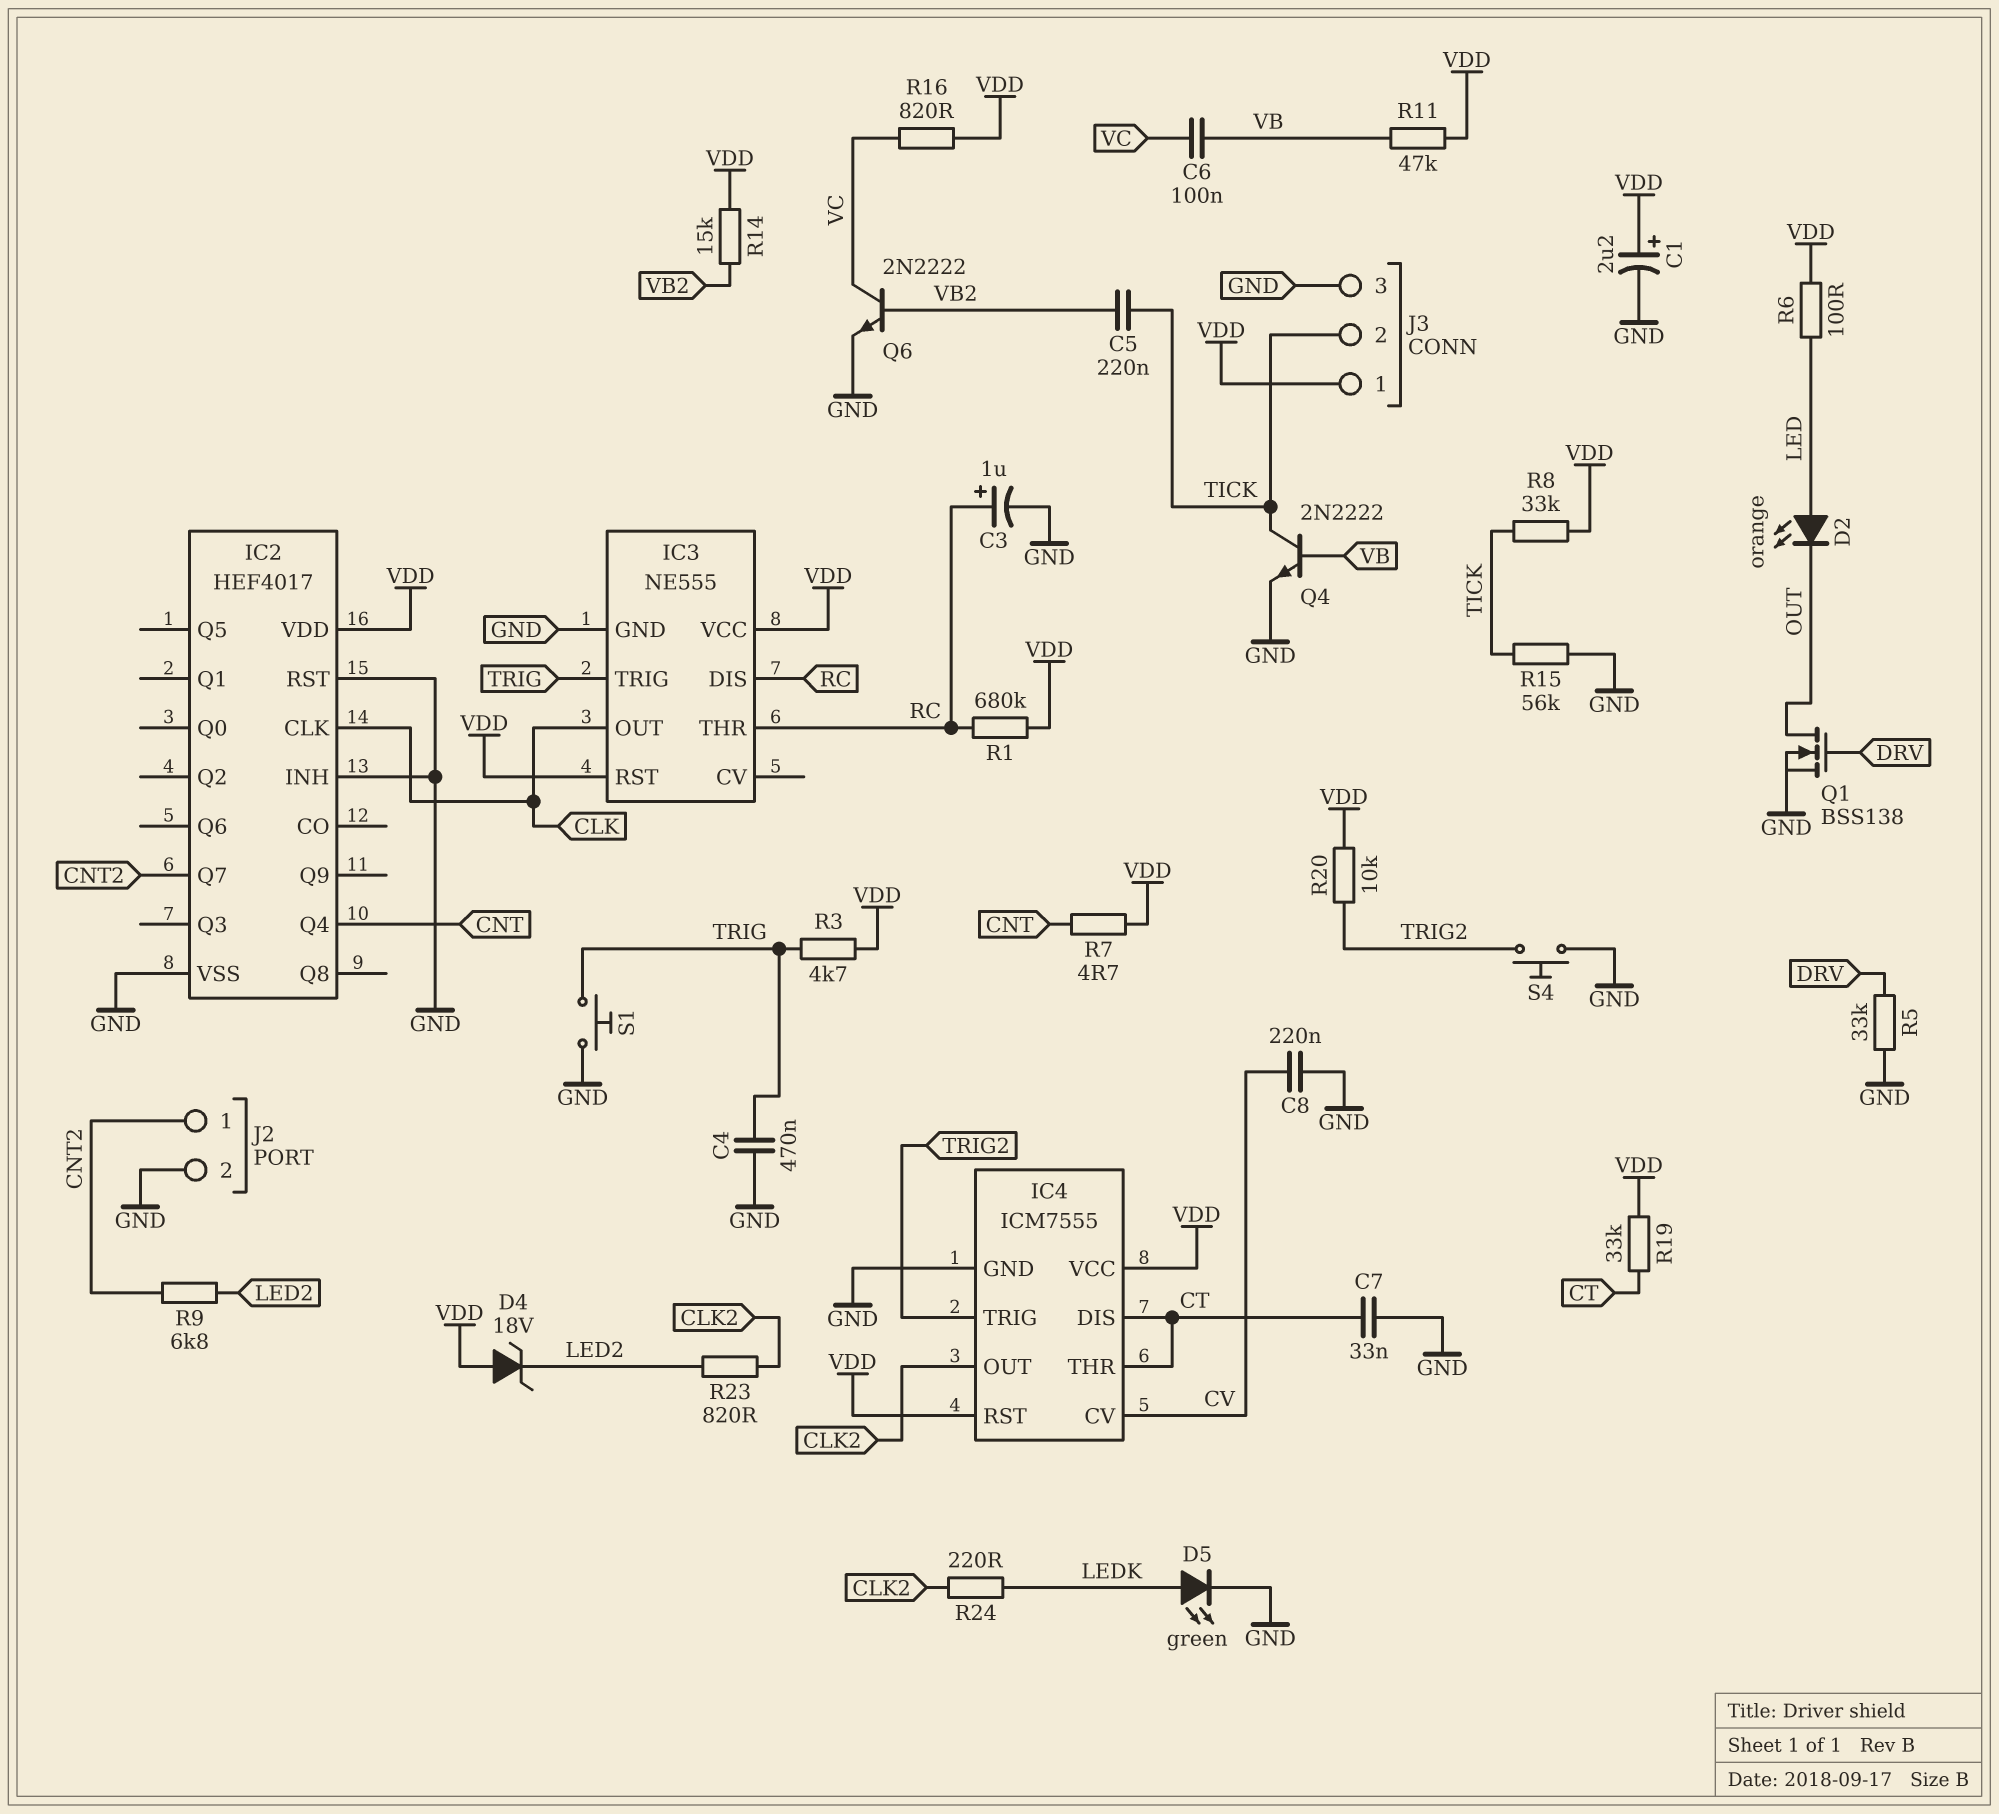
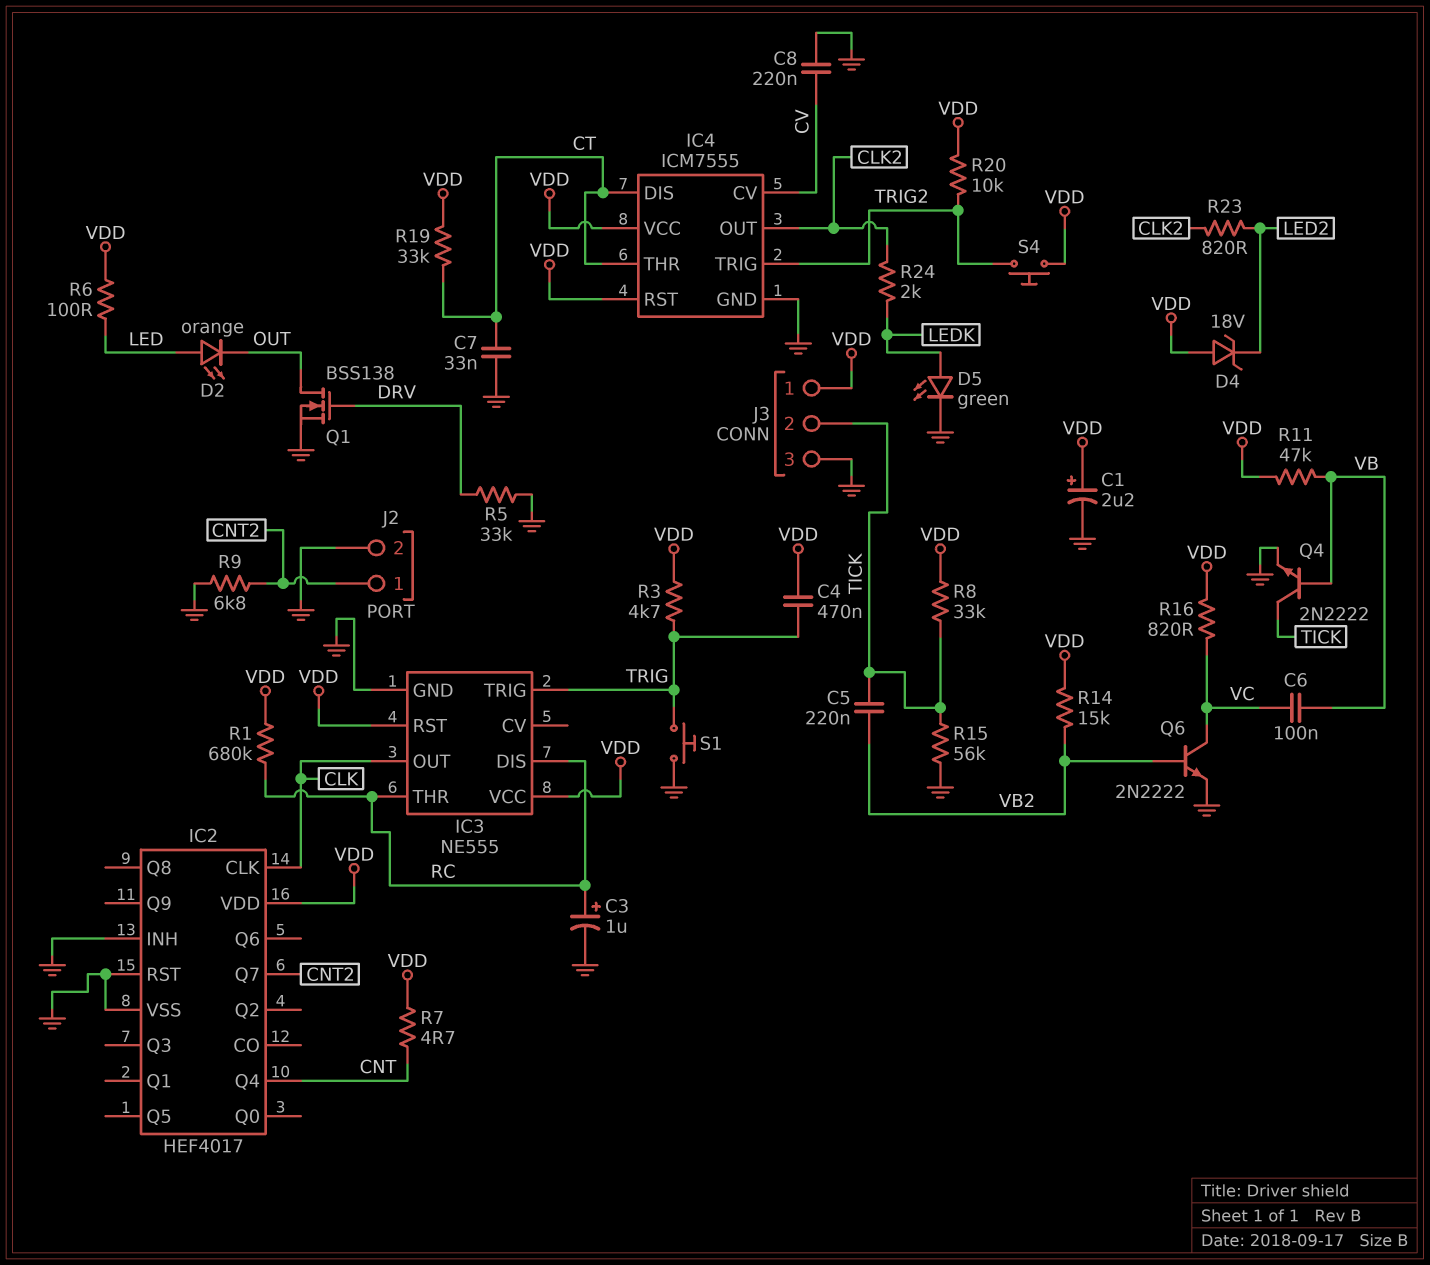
C4: 470nF (GND, TRIG) -> 470nF (TRIG, VDD)
R9: 6.8k (CNT2, LED2) -> 6.8k (CNT2, GND)
R24: 220 (CLK2, LEDK) -> 2k (CLK2, LEDK)
S4: button (GND, TRIG2) -> button (TRIG2, VDD)

